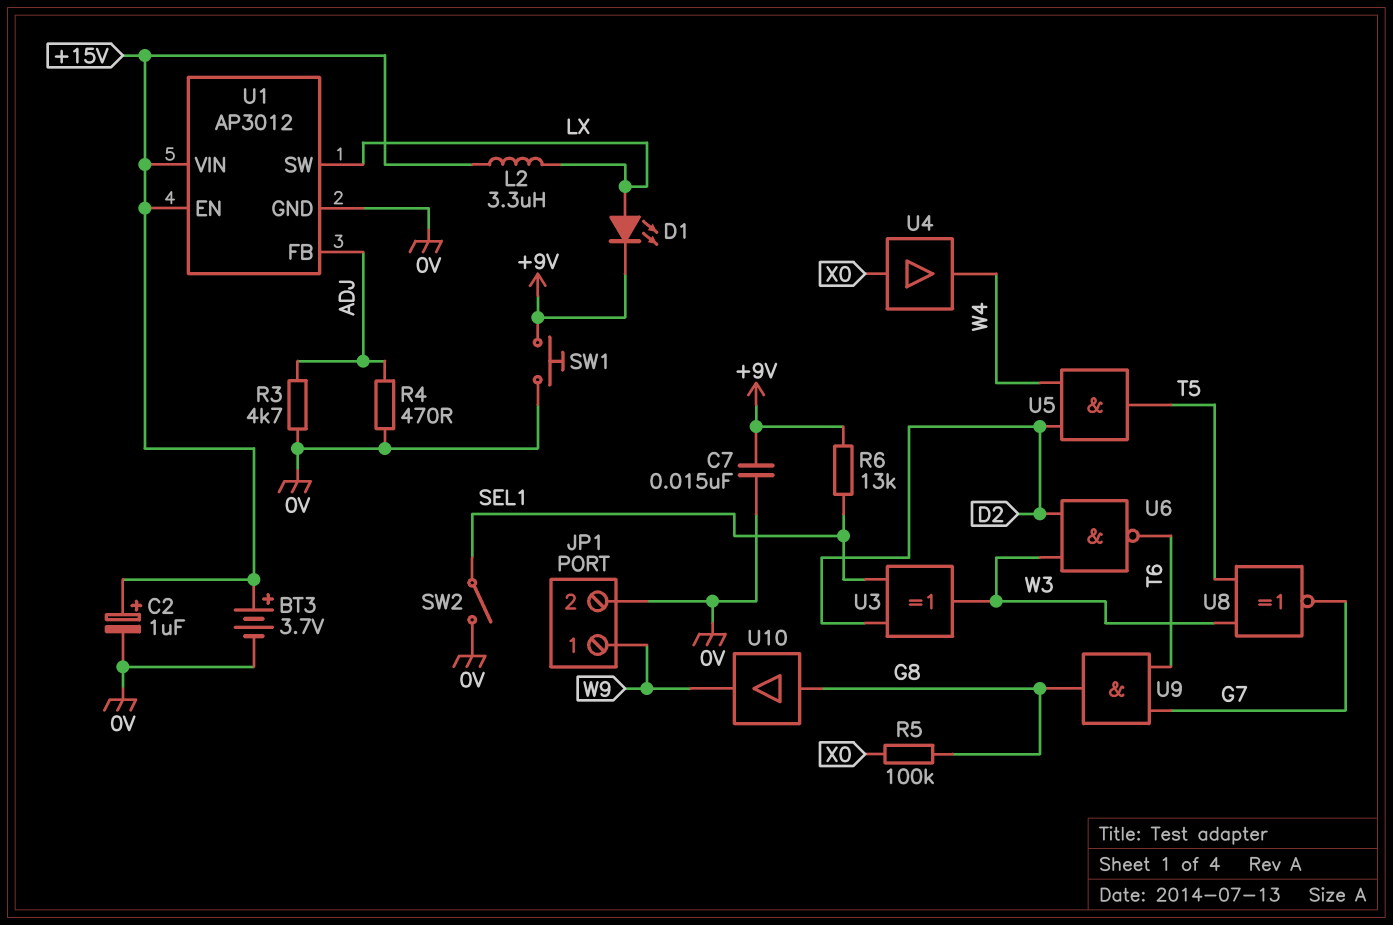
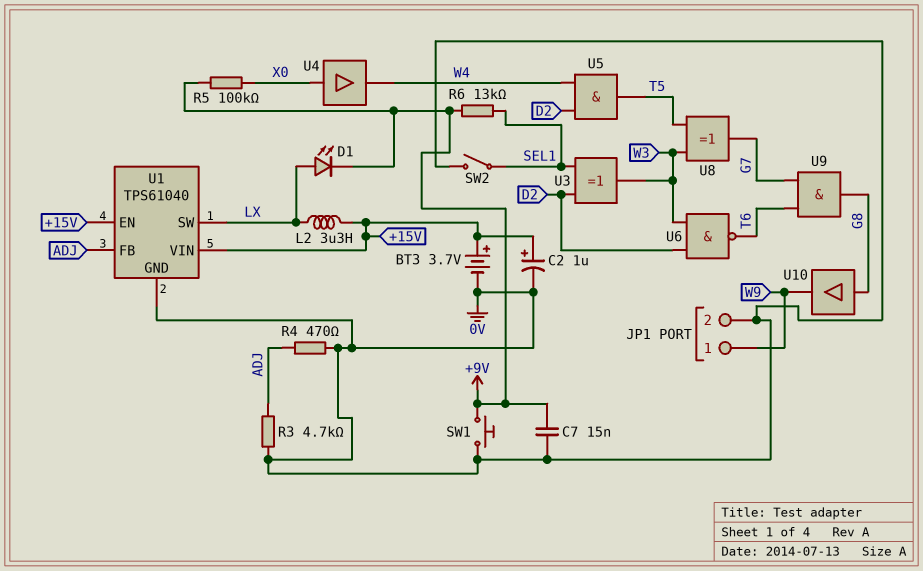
R5: 100k (G8, X0) -> 100k (+9V, X0)
U1: AP3012 -> TPS61040
U8: XNOR (in T5, in W3, out G7) -> XOR (in T5, in W3, out G7)

